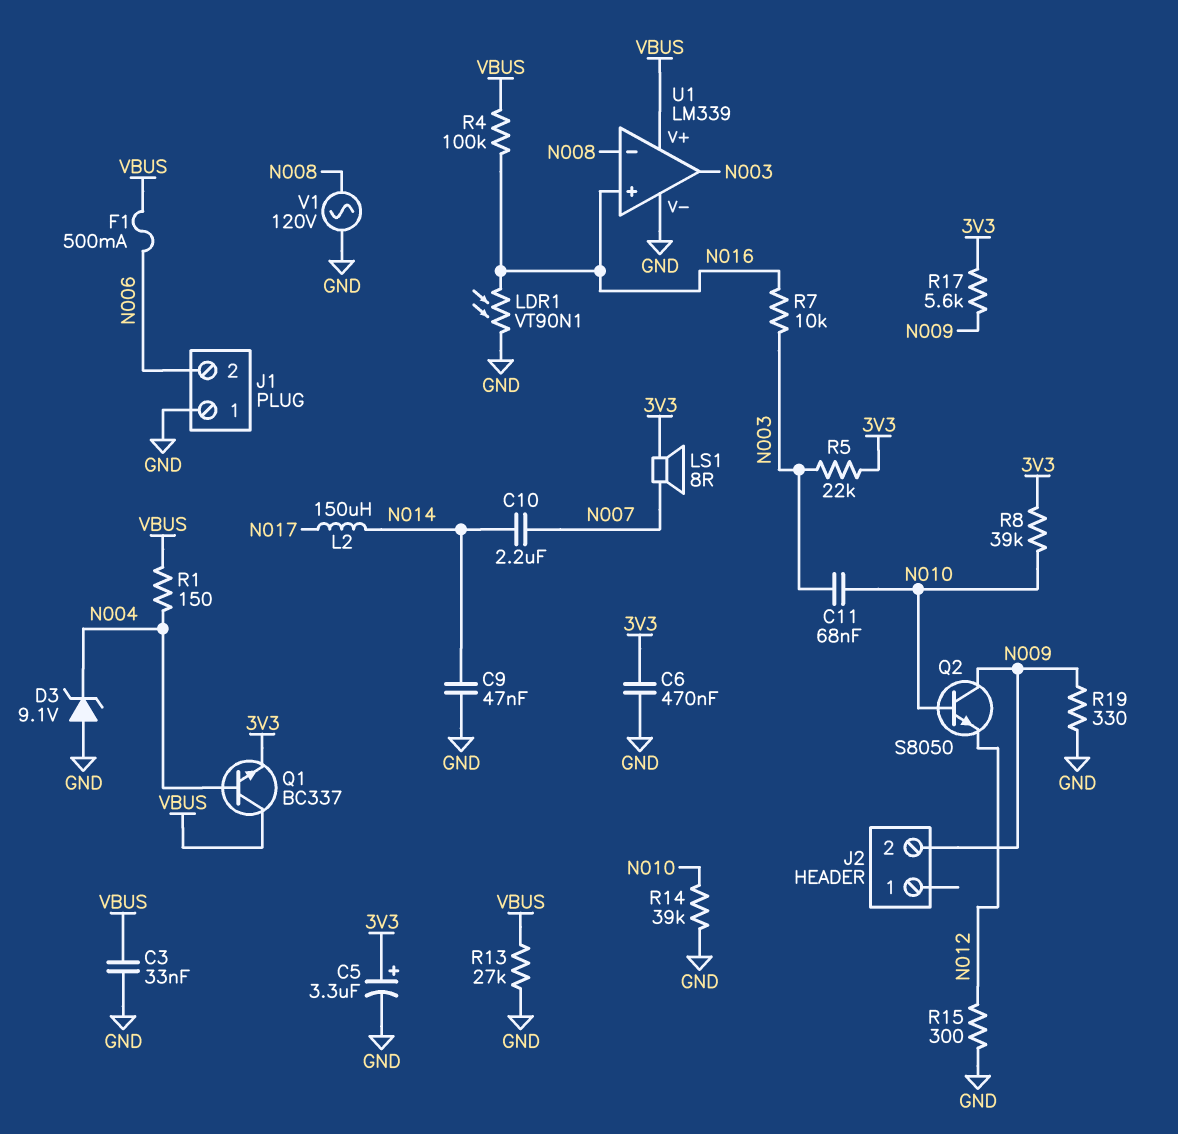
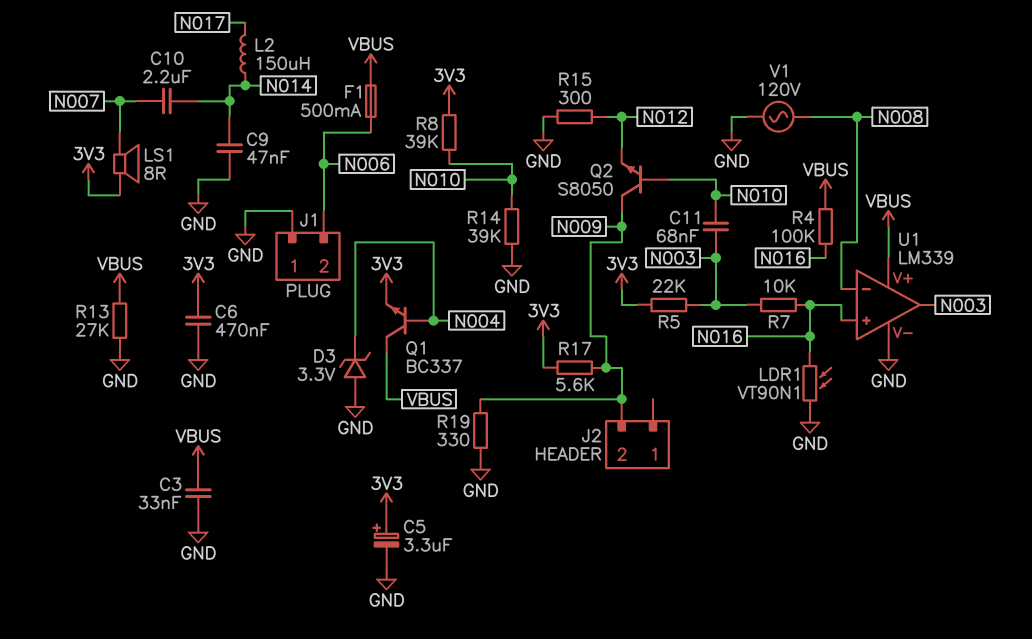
D3: zener 9.1V (A GND, K N004) -> zener 3.3V (A GND, K N004)
R1: 150 (N004, VBUS) -> none

